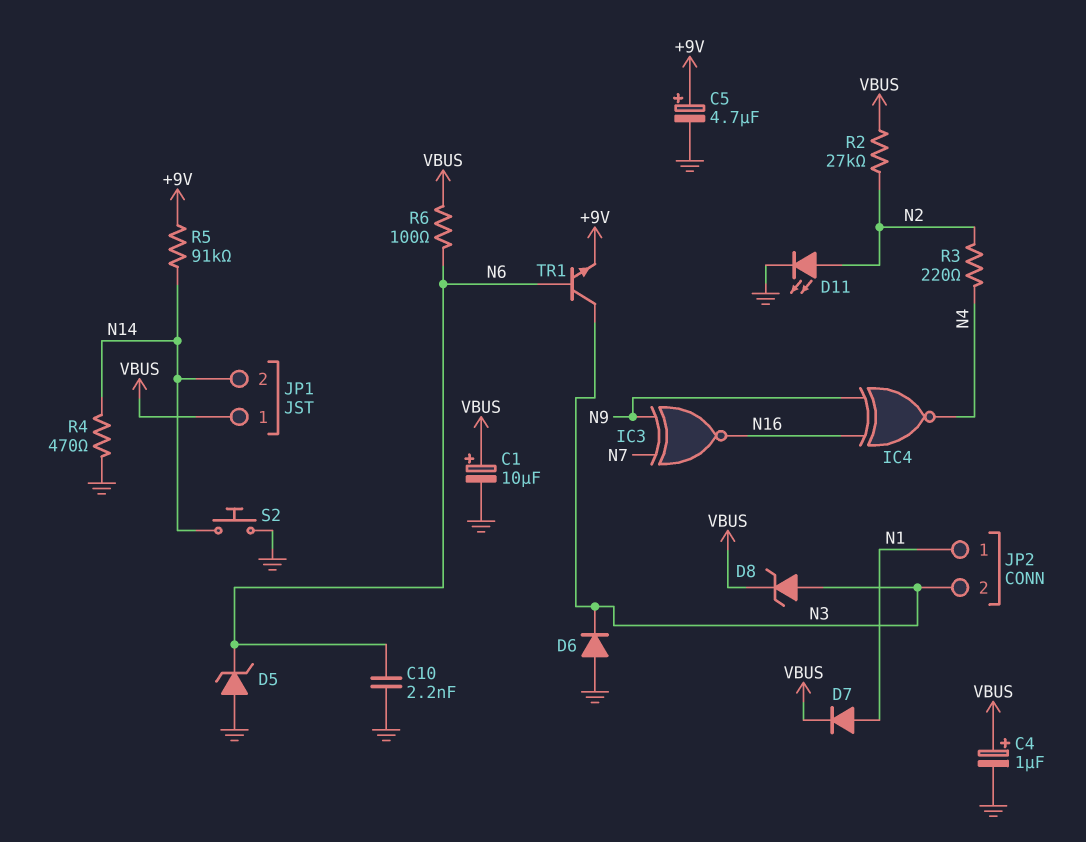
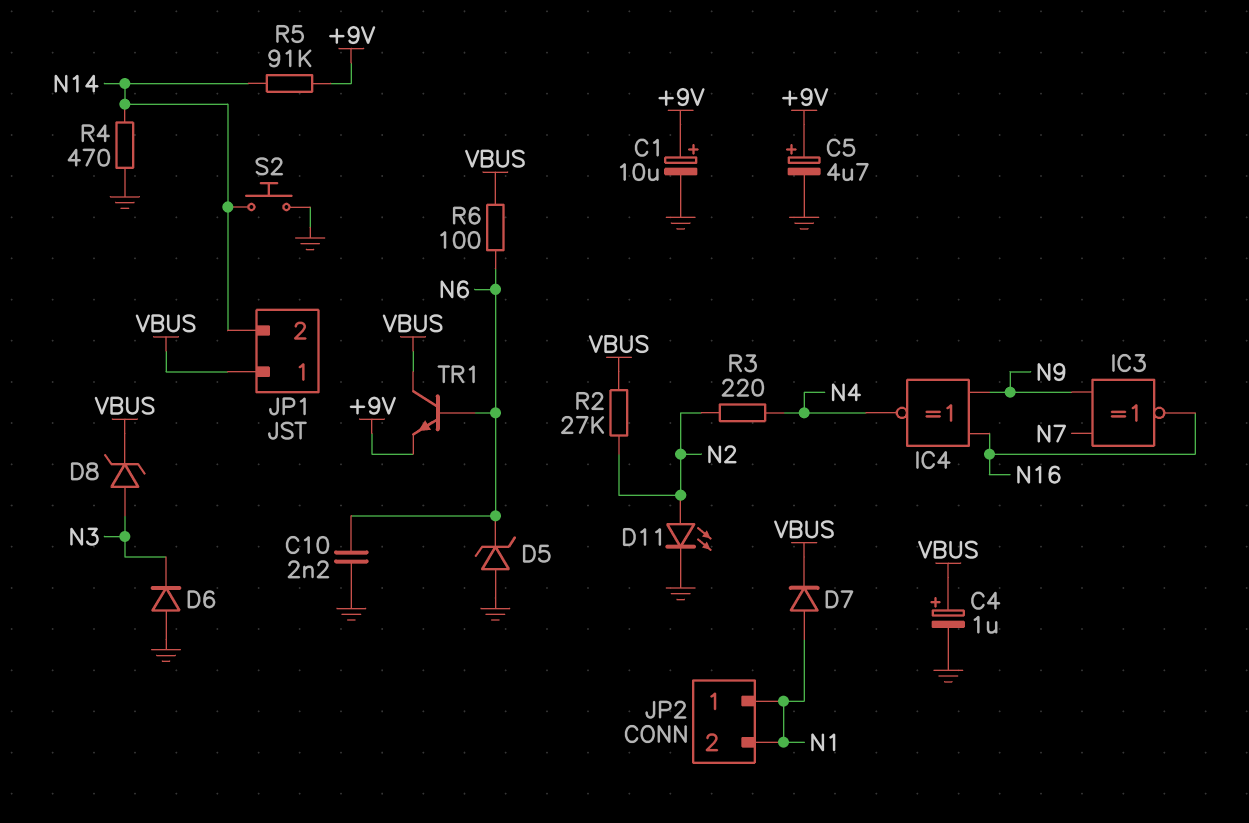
C1: 10uF (plus VBUS, minus GND) -> 10uF (plus +9V, minus GND)
JP2 pin 2: N3 -> N1
TR1: NPN (B N6, C N3, E +9V) -> NPN (B N6, C VBUS, E +9V)

